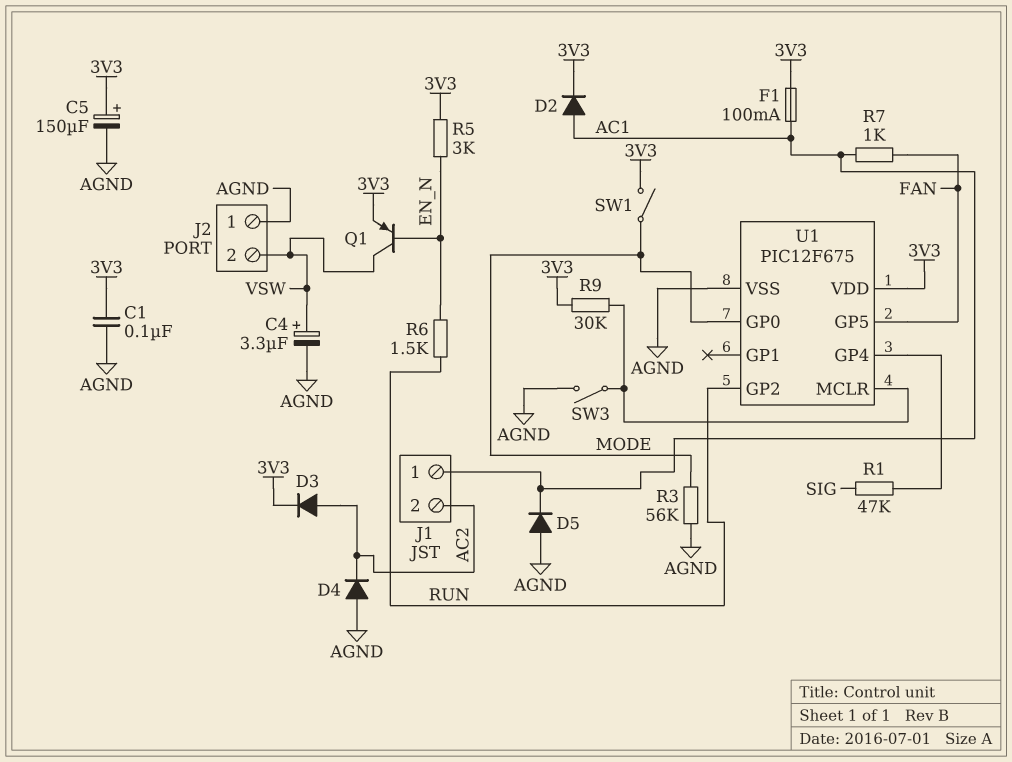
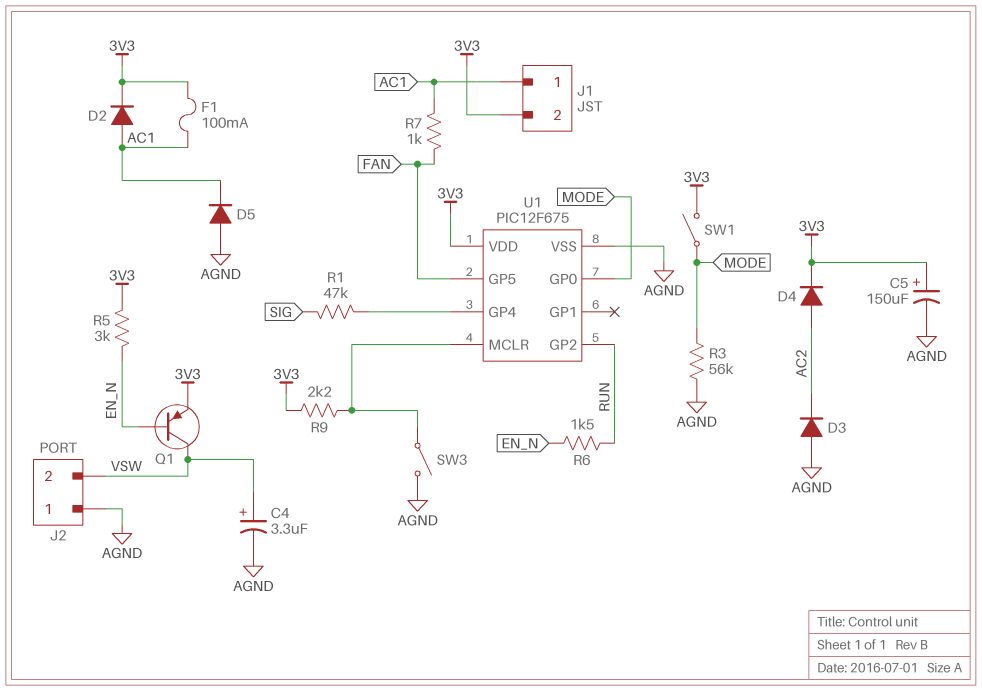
C1: 100nF (3V3, AGND) -> none
D3: diode (A AC2, K 3V3) -> diode (A AGND, K AC2)
D4: diode (A AGND, K AC2) -> diode (A AC2, K 3V3)
J1 pin 2: AC2 -> 3V3
R9: 30k (3V3, U1/MCLR) -> 2.2k (3V3, U1/MCLR)

